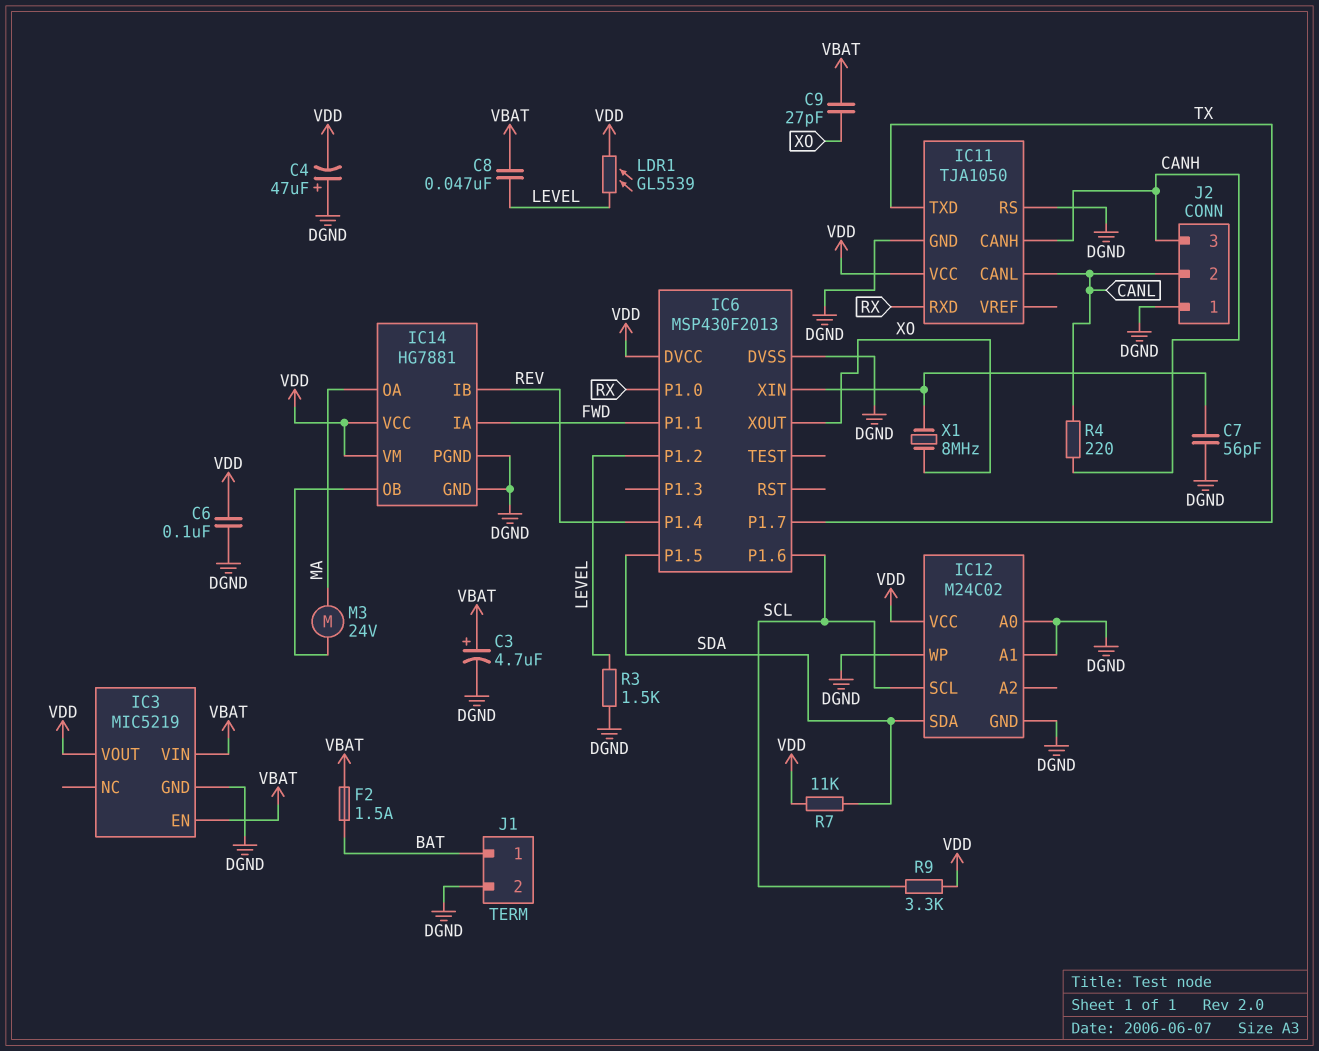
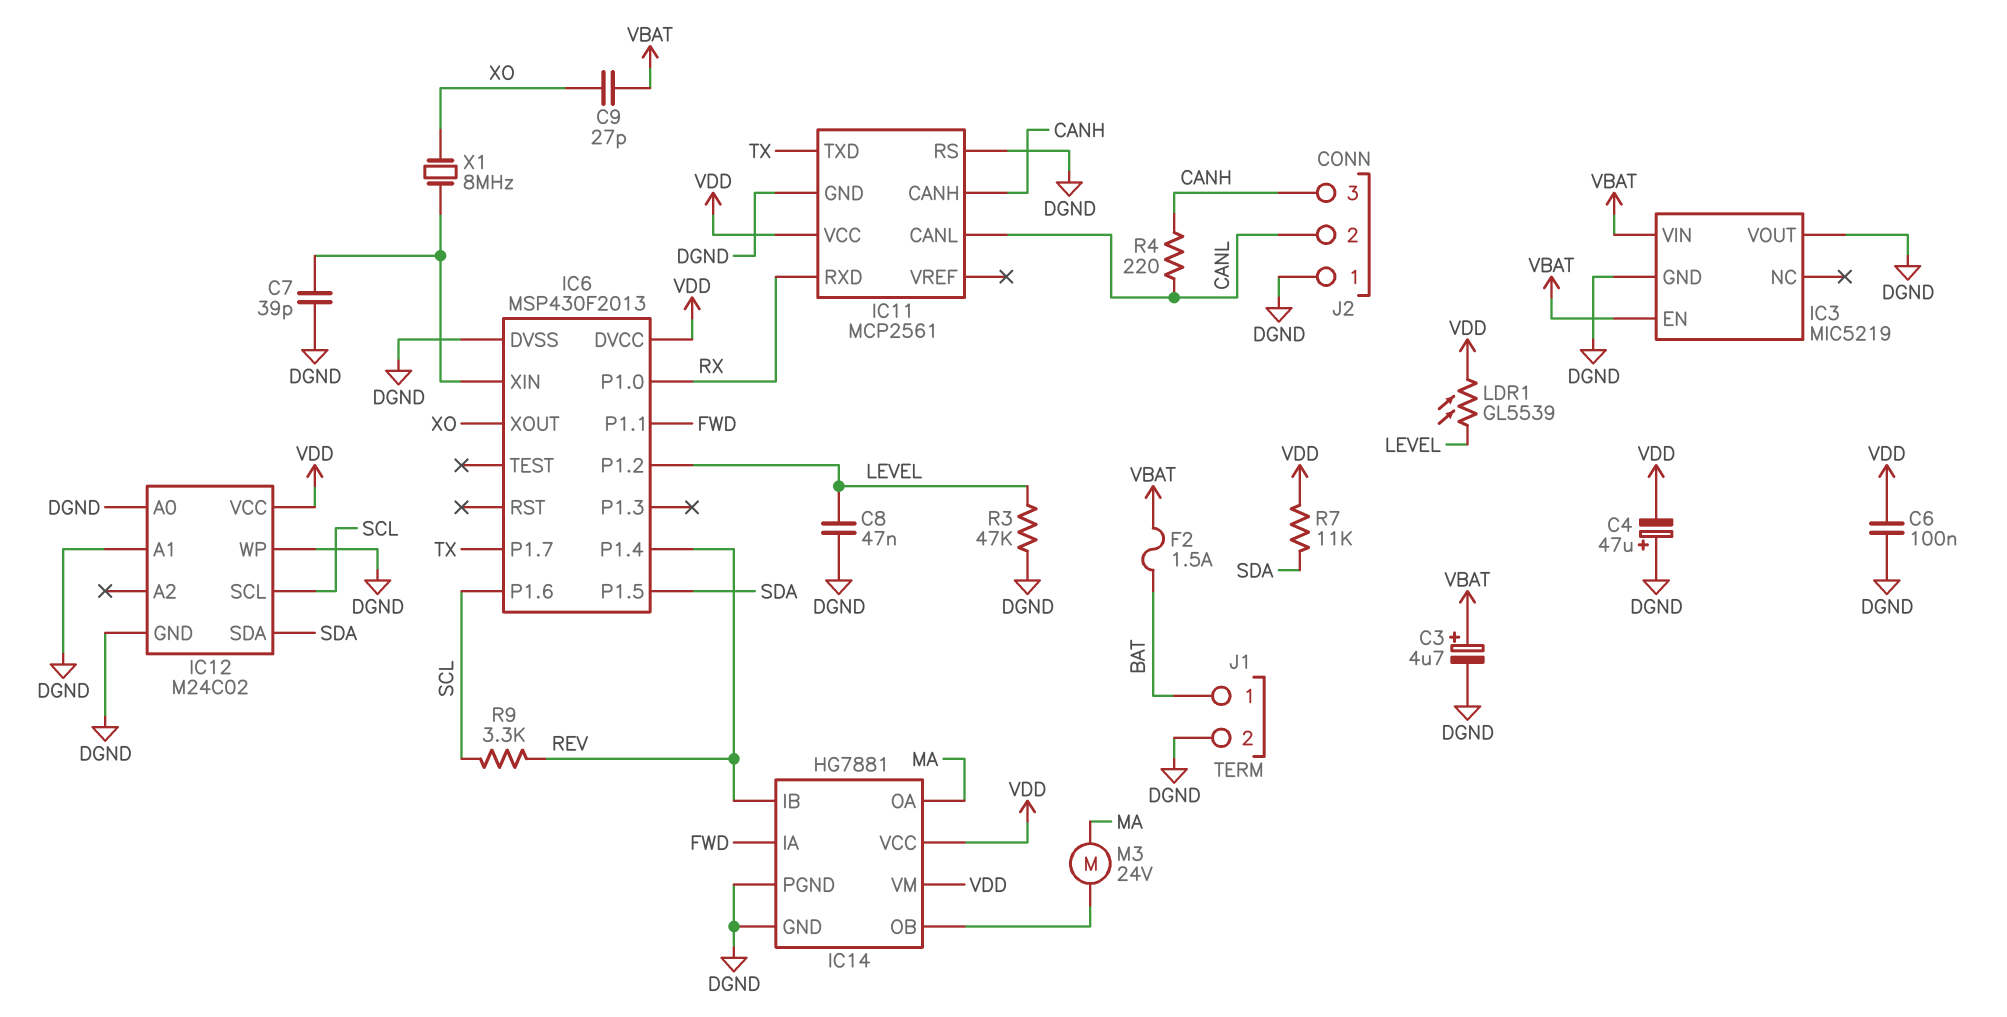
C7: 56pF (DGND, IC6/XIN) -> 39pF (DGND, IC6/XIN)
C8: 47nF (LEVEL, VBAT) -> 47nF (DGND, LEVEL)
IC3 pin VOUT: VDD -> DGND
IC11: TJA1050 -> MCP2561
R3: 1.5k (DGND, LEVEL) -> 47k (DGND, LEVEL)
R9: 3.3k (SCL, VDD) -> 3.3k (REV, SCL)

